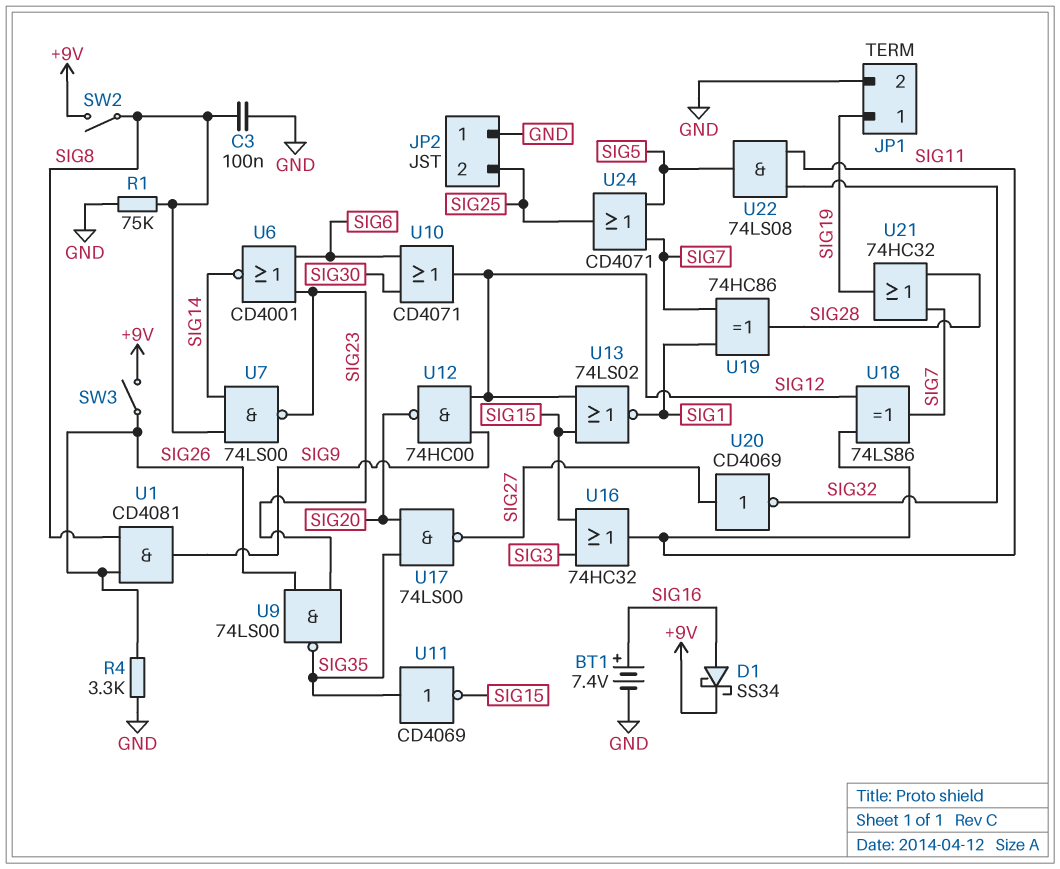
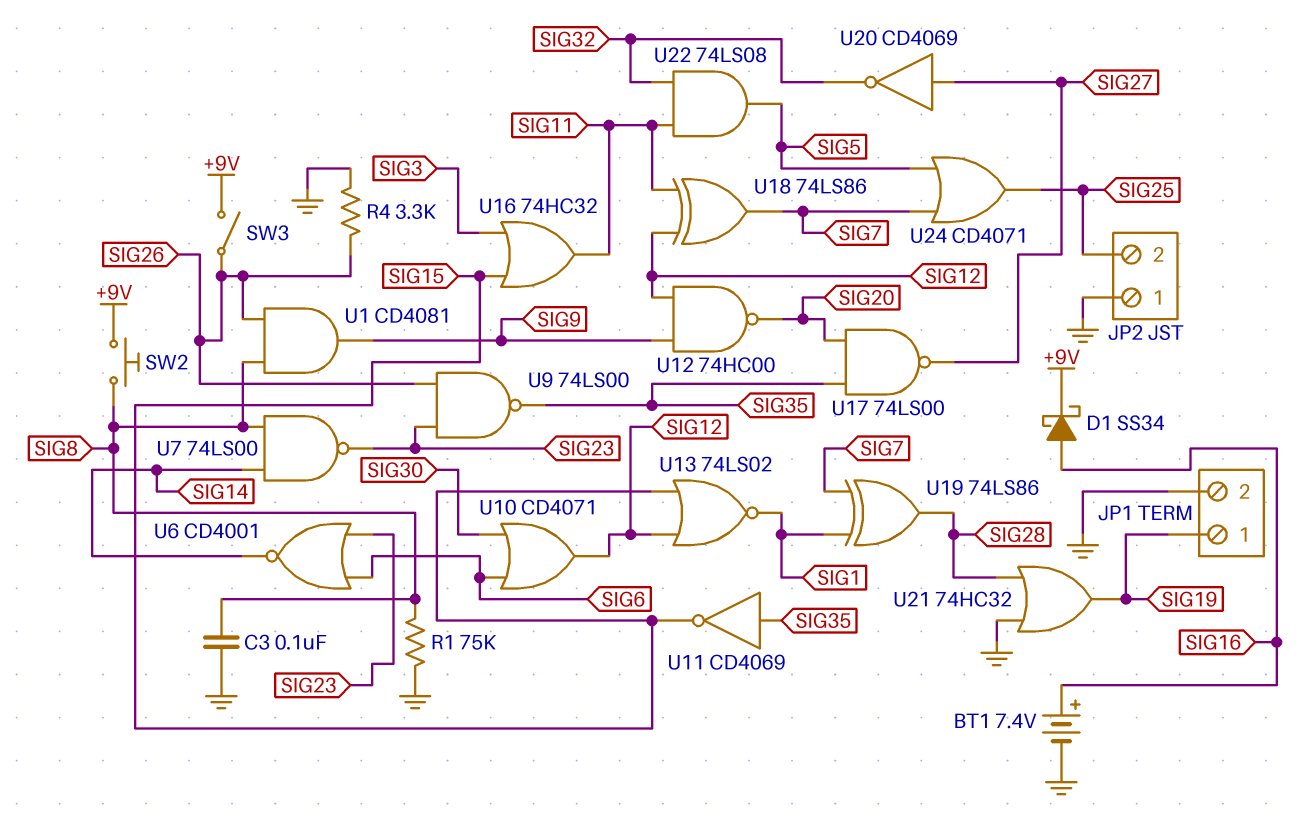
SW2: switch (+9V, SIG8) -> button (+9V, SIG8)
U19: XOR 74HC86 (in SIG1, in SIG7, out SIG28) -> XOR 74LS86 (in SIG1, in SIG7, out SIG28)
U21: OR 74HC32 (in SIG7, in SIG28, out SIG19) -> OR 74HC32 (in GND, in SIG28, out SIG19)

